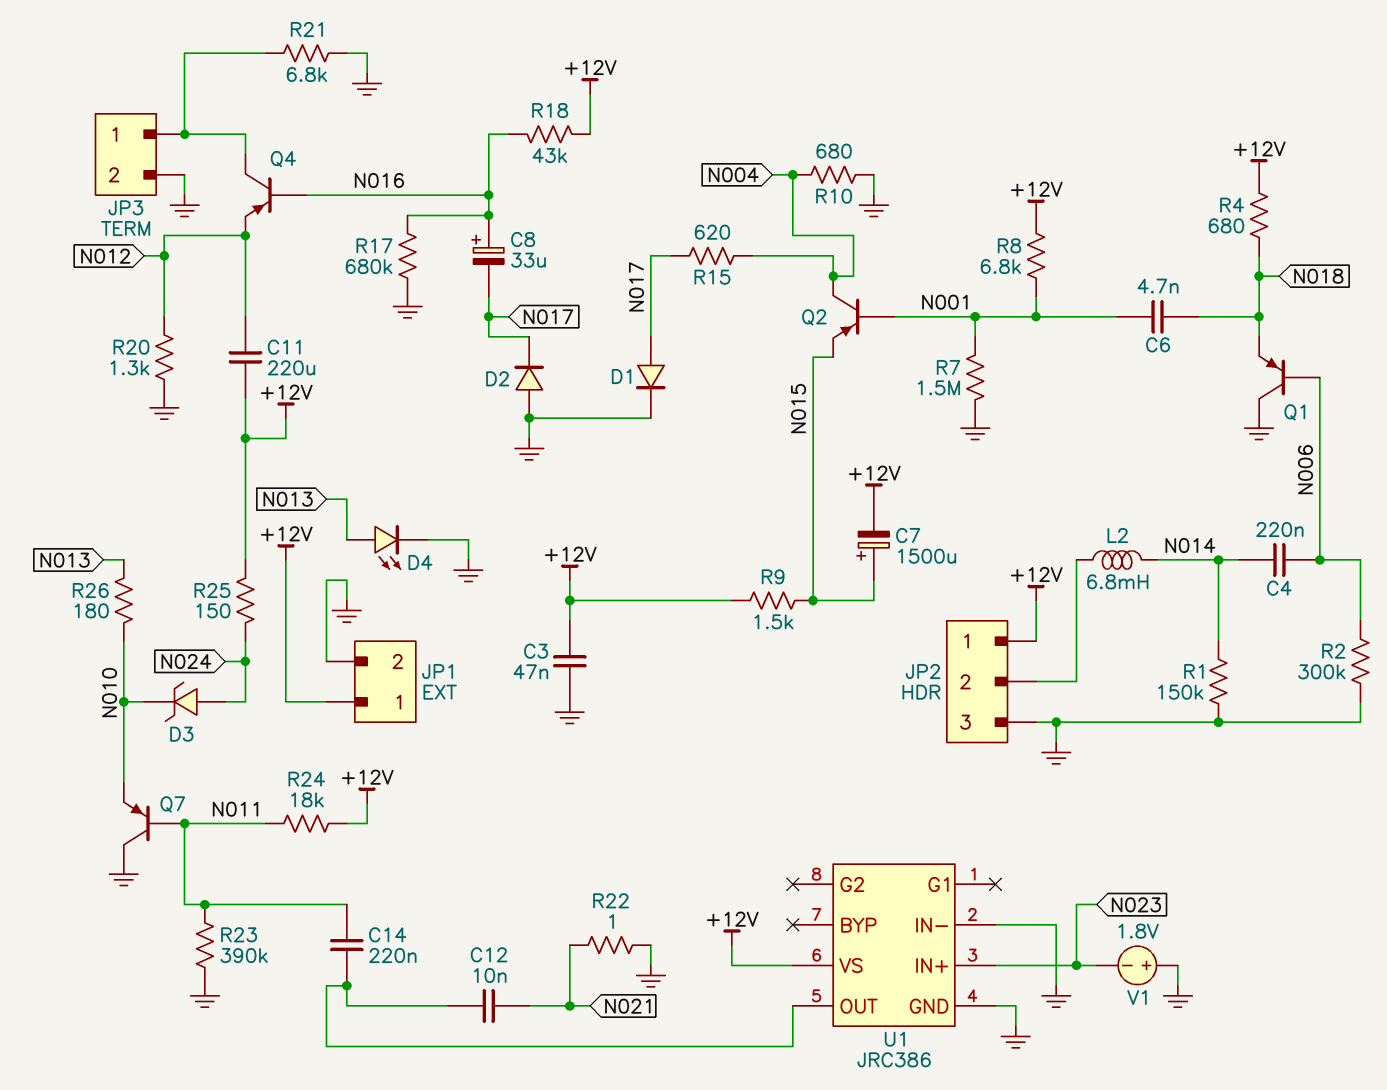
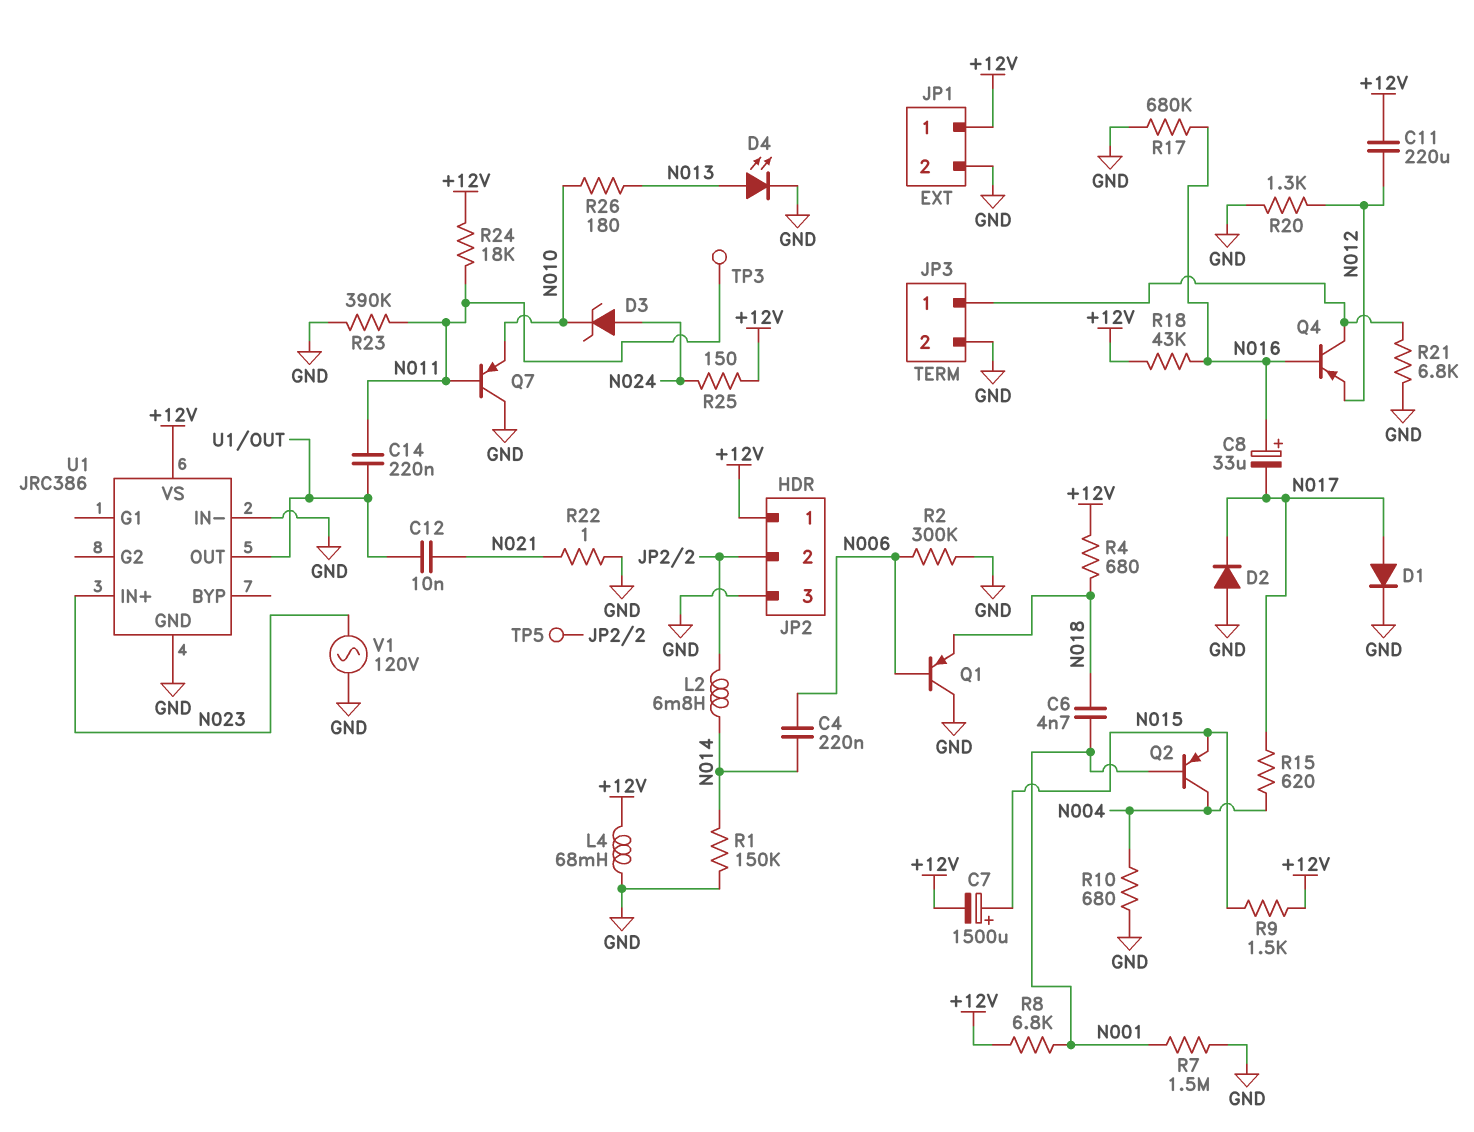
C3: 47nF (+12V, GND) -> none
L4: none -> 68mH (+12V, GND)
TP3: none -> test point (N011)
TP5: none -> test point (JP2/2)
V1: 1.8V (plus GND, minus N023) -> AC 120V (GND, N023)

